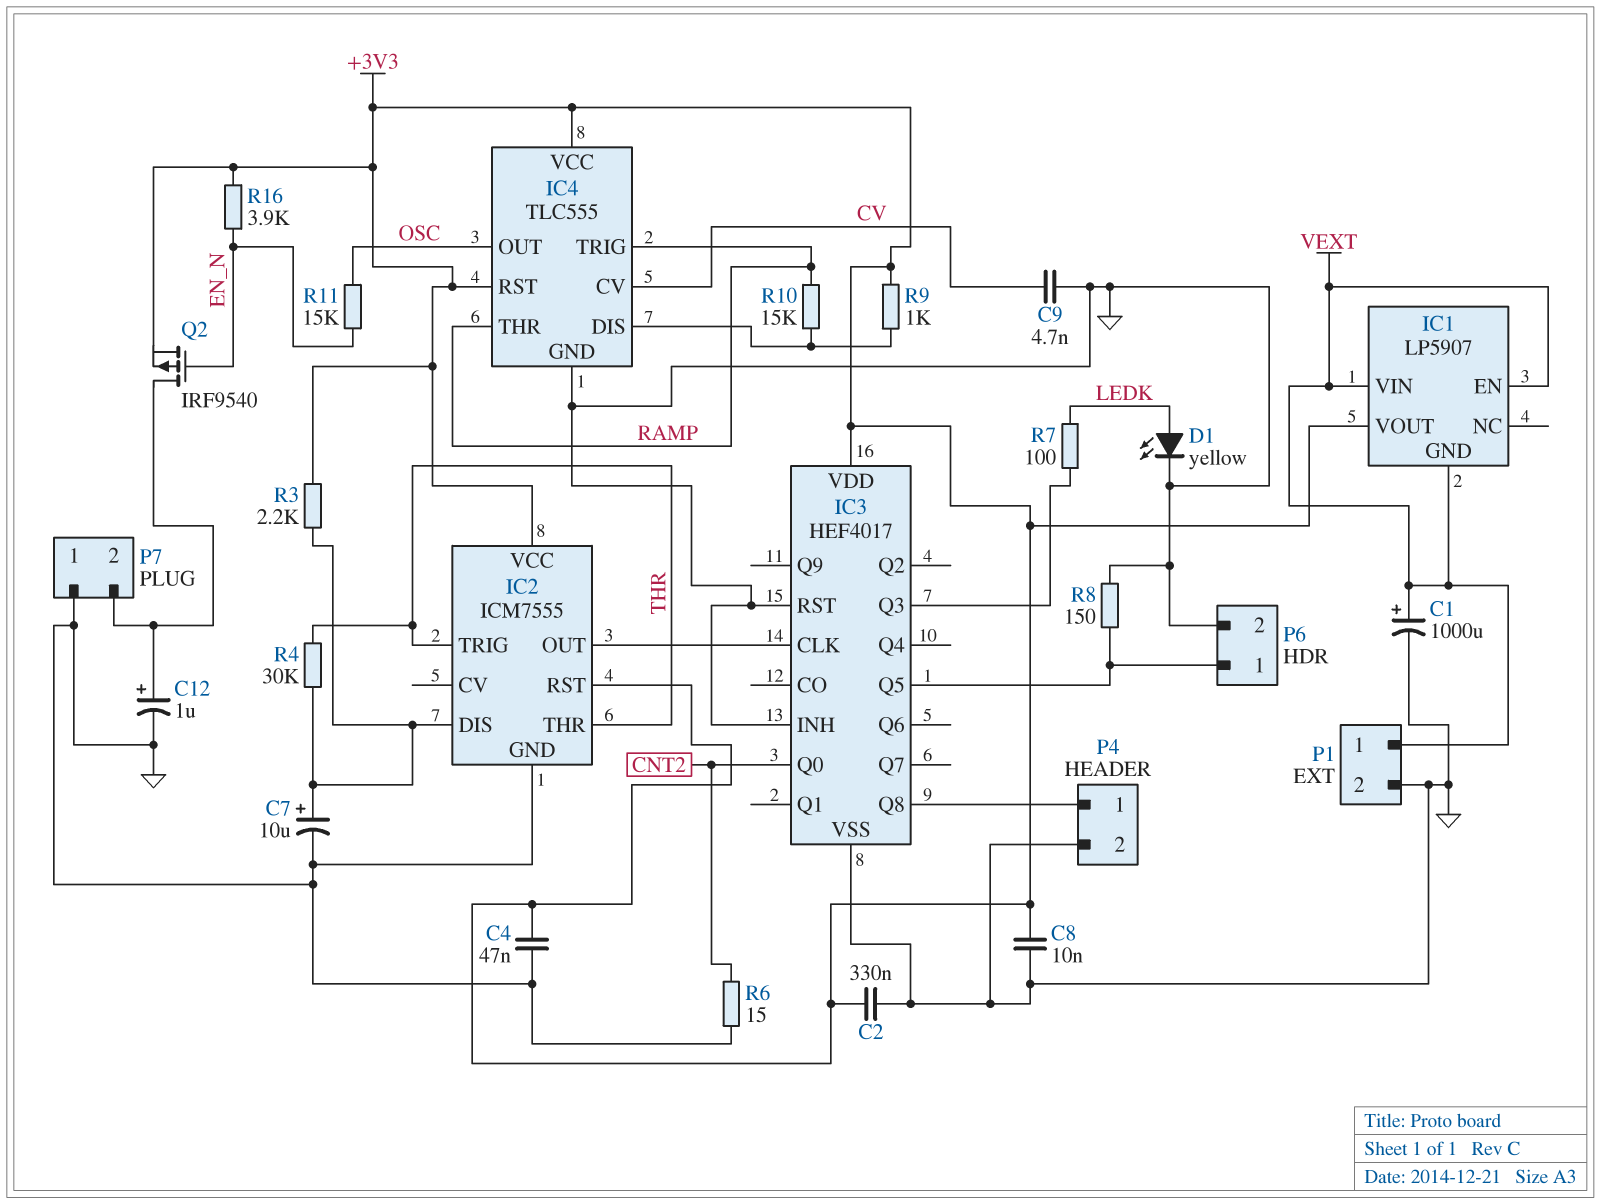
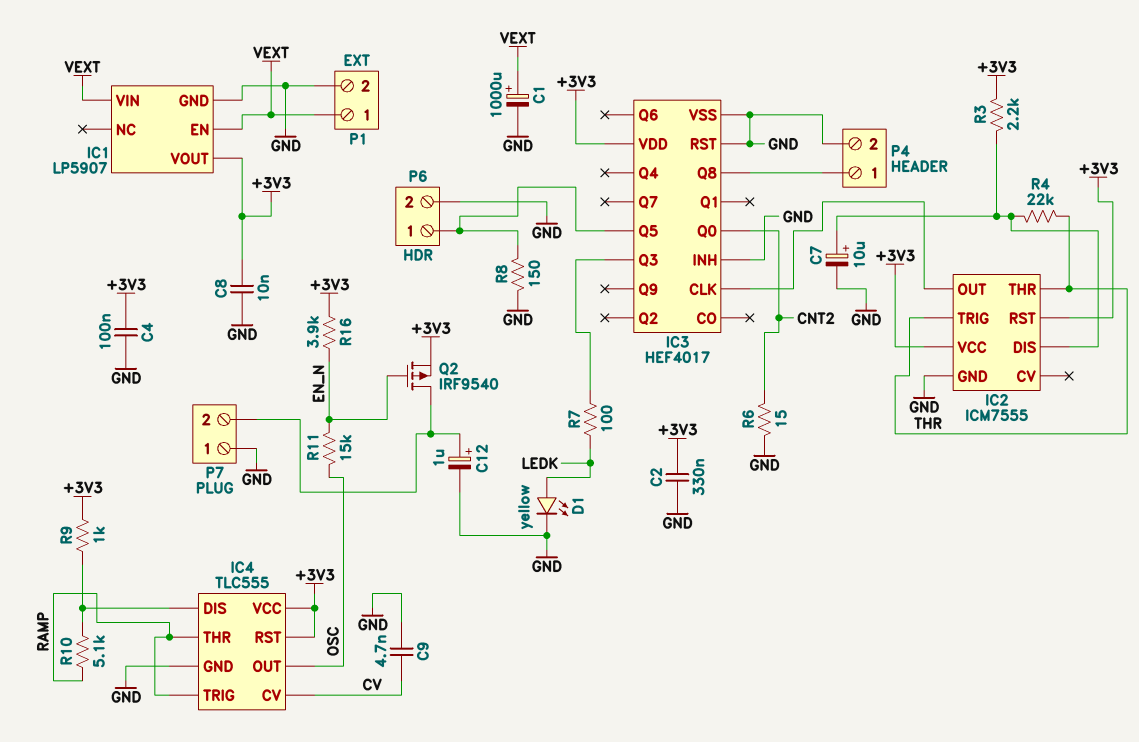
C4: 47nF (+3V3, GND) -> 100nF (+3V3, GND)
IC1 pin GND: VEXT -> GND
R4: 30k (IC2/DIS, THR) -> 22k (IC2/DIS, THR)
R10: 15k (IC4/DIS, RAMP) -> 5.1k (IC4/DIS, RAMP)

